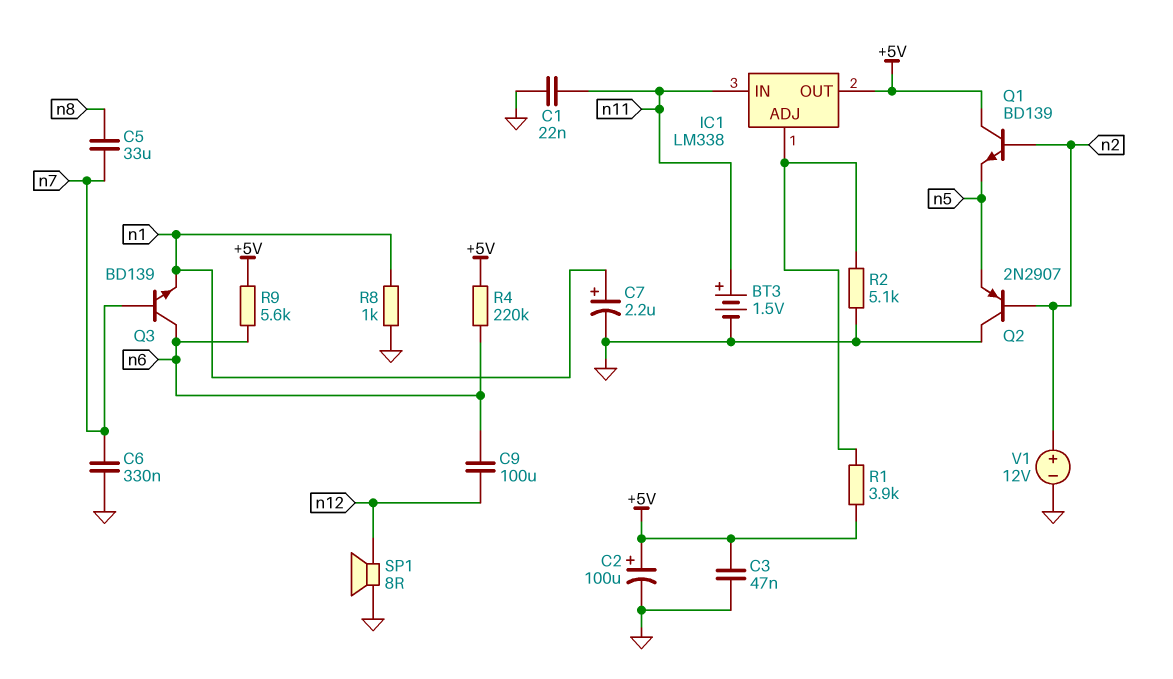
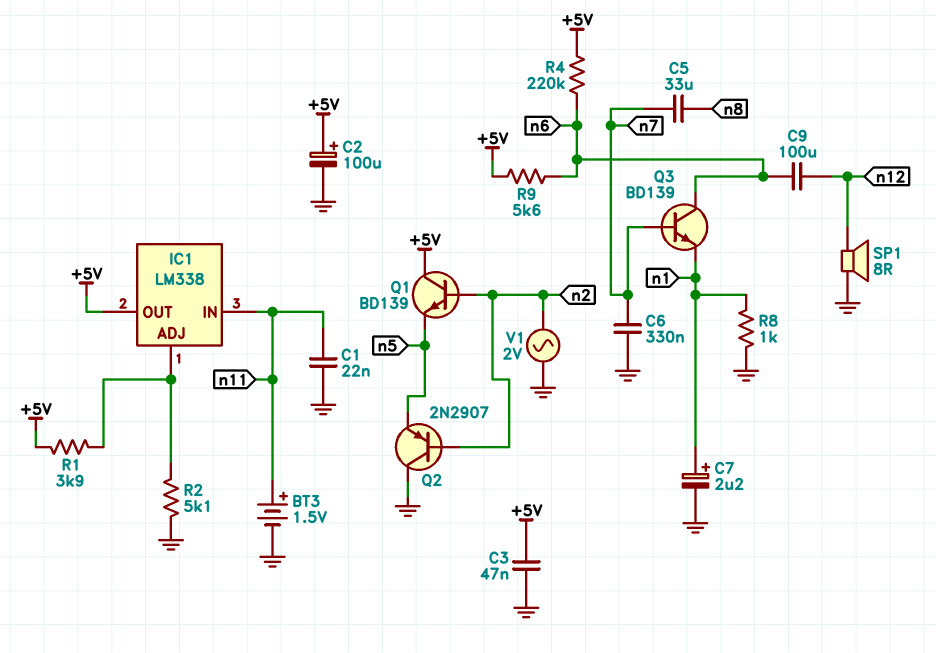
V1: 12V (plus n2, minus GND) -> AC 2V (GND, n2)

